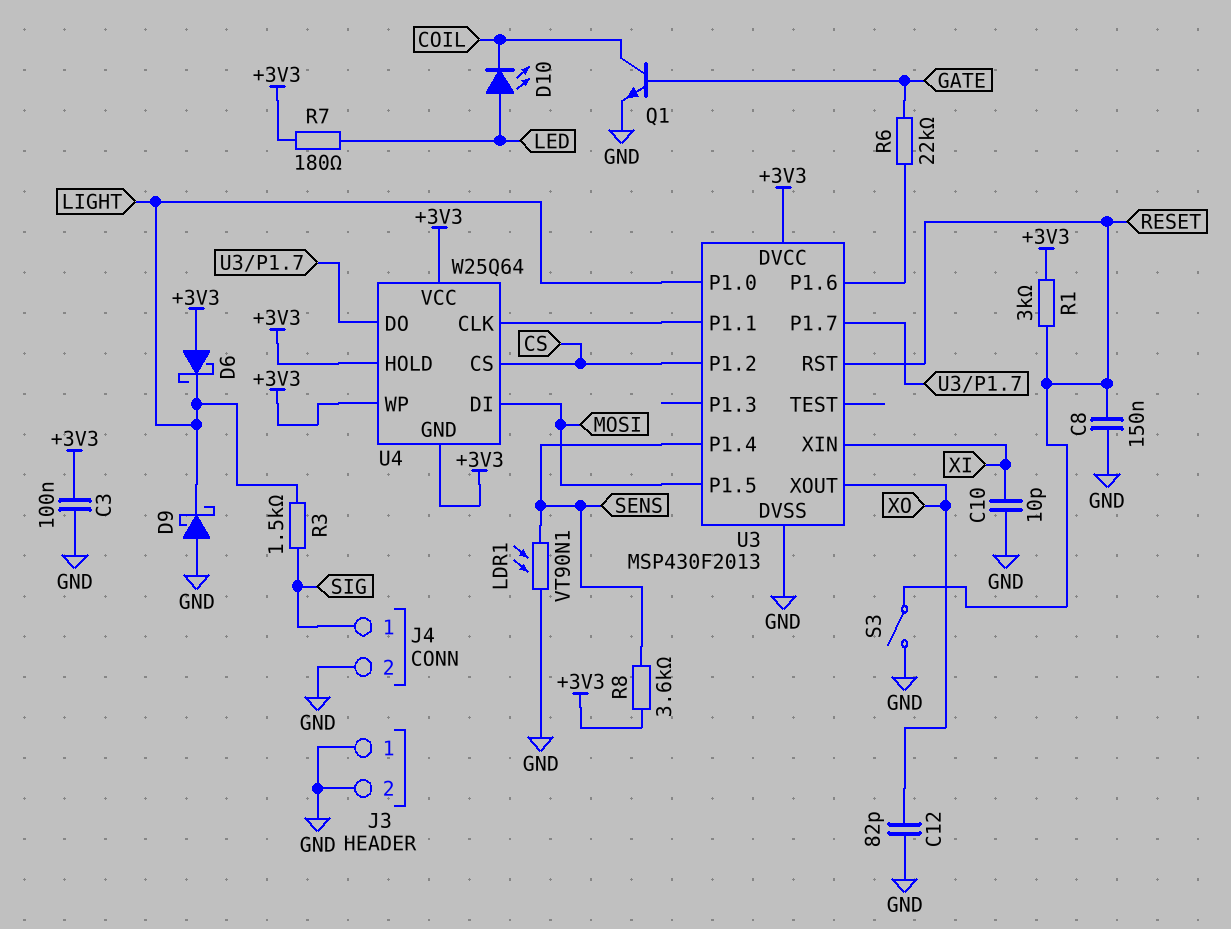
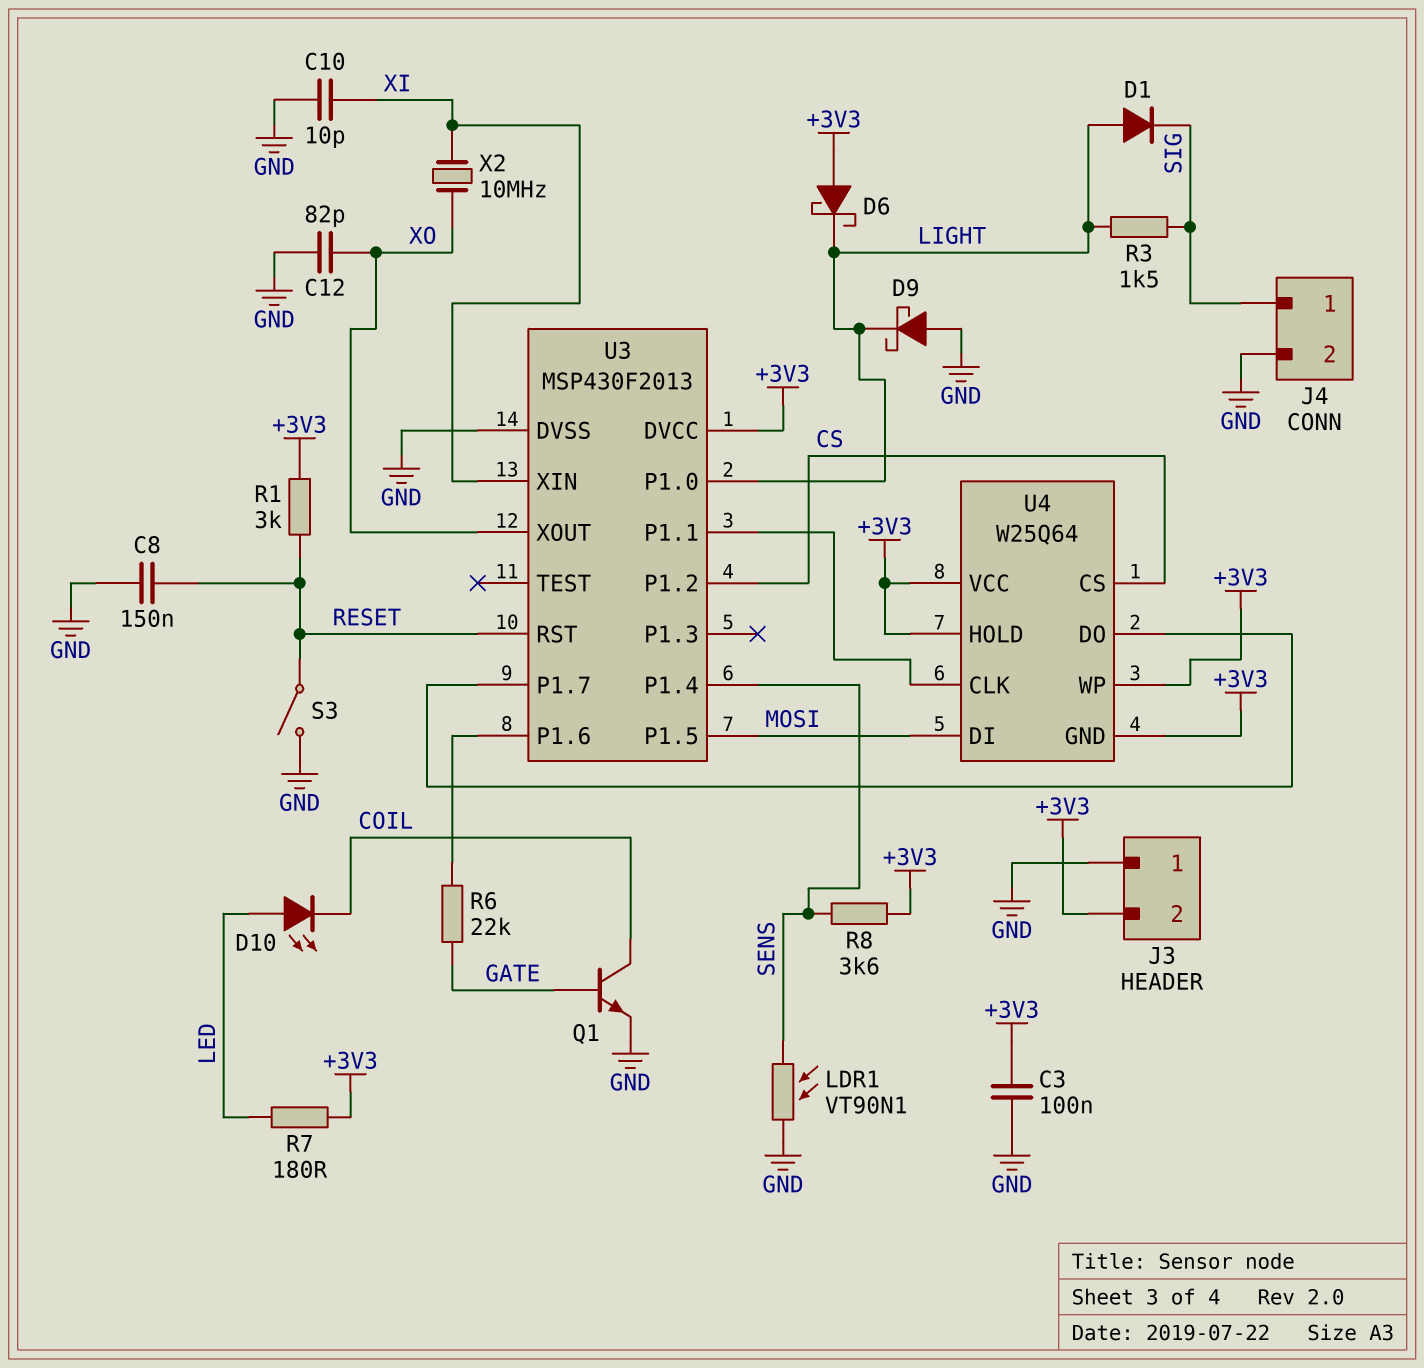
D1: none -> diode (A LIGHT, K SIG)
J3 pin 2: GND -> +3V3
X2: none -> 10MHz (XI, XO)

